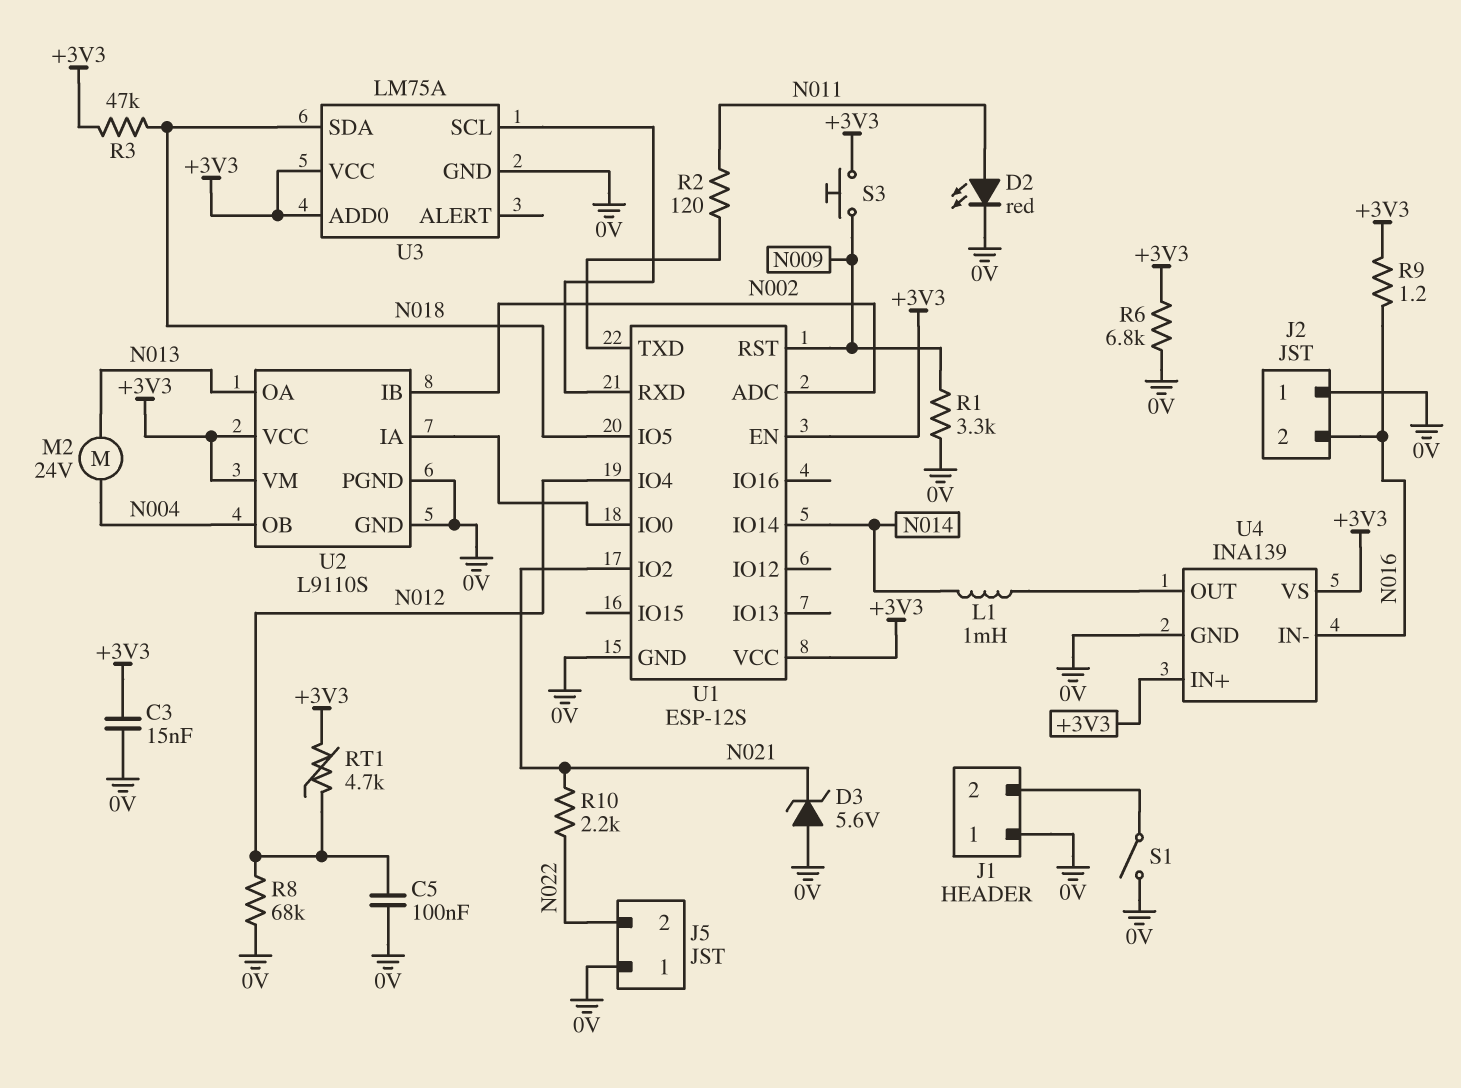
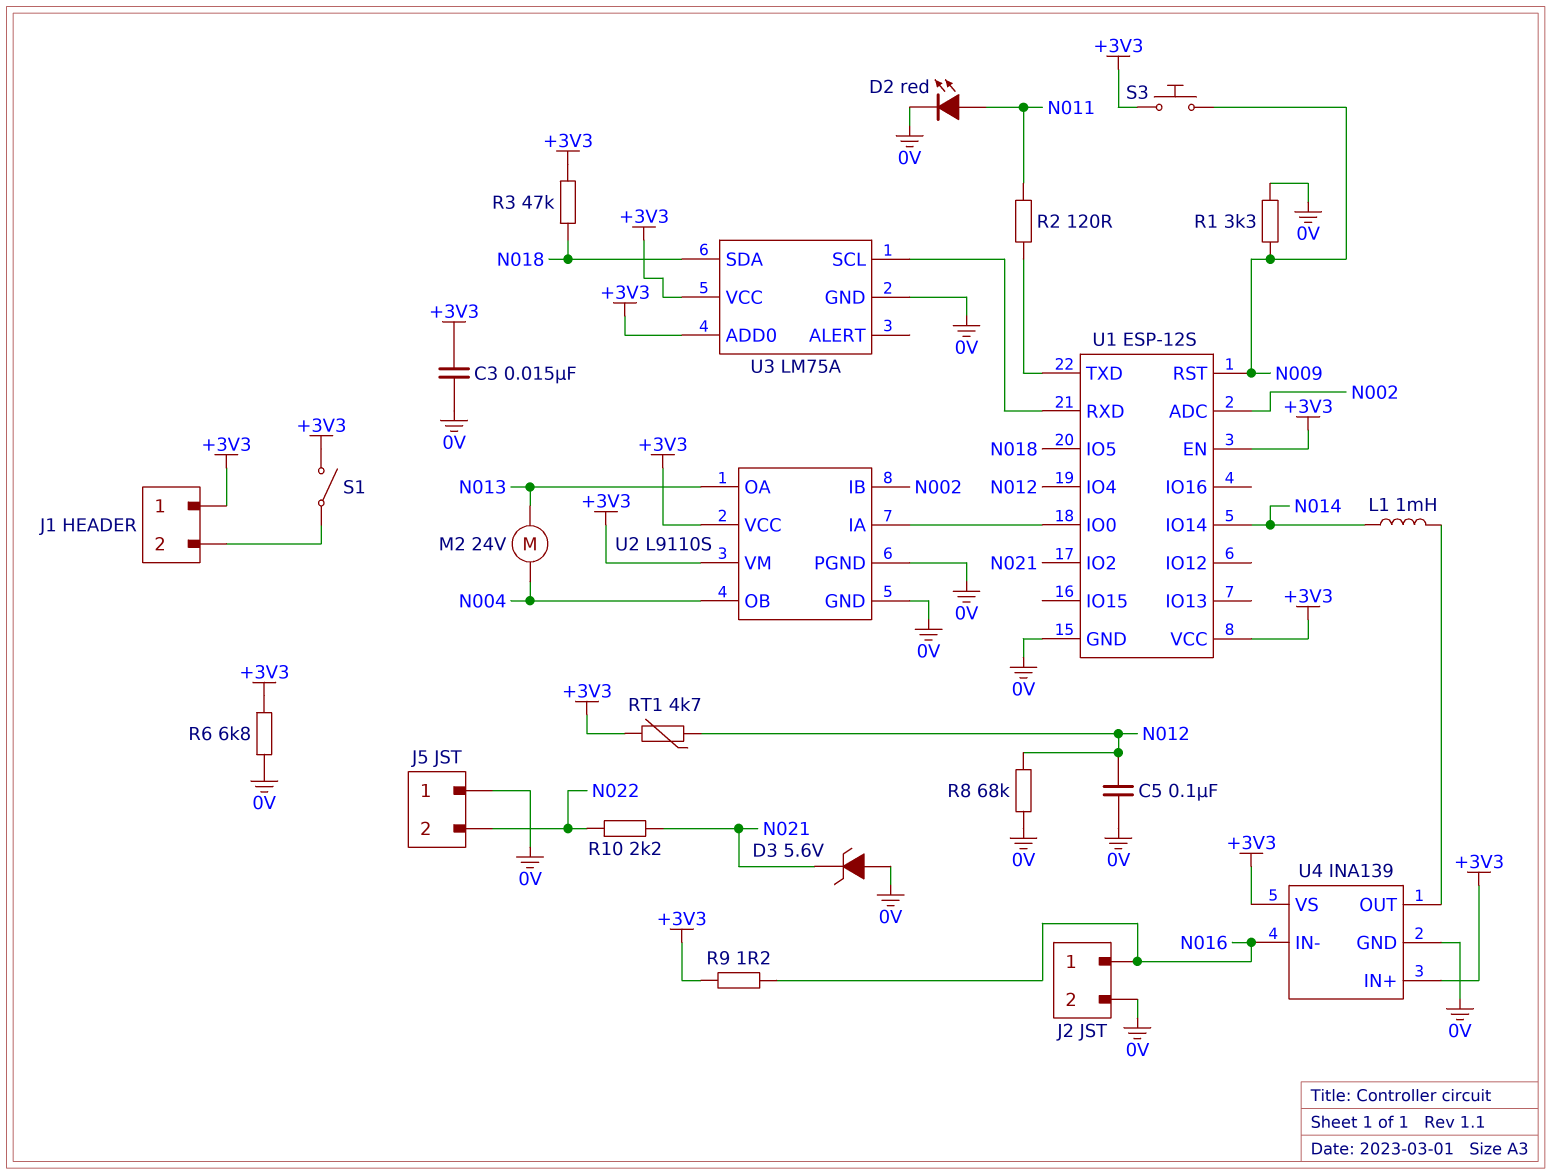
J1 pin 1: 0V -> +3V3
J2 pin 1: 0V -> N016
J2 pin 2: N016 -> 0V
S1: switch (0V, J1/2) -> switch (+3V3, J1/2)

